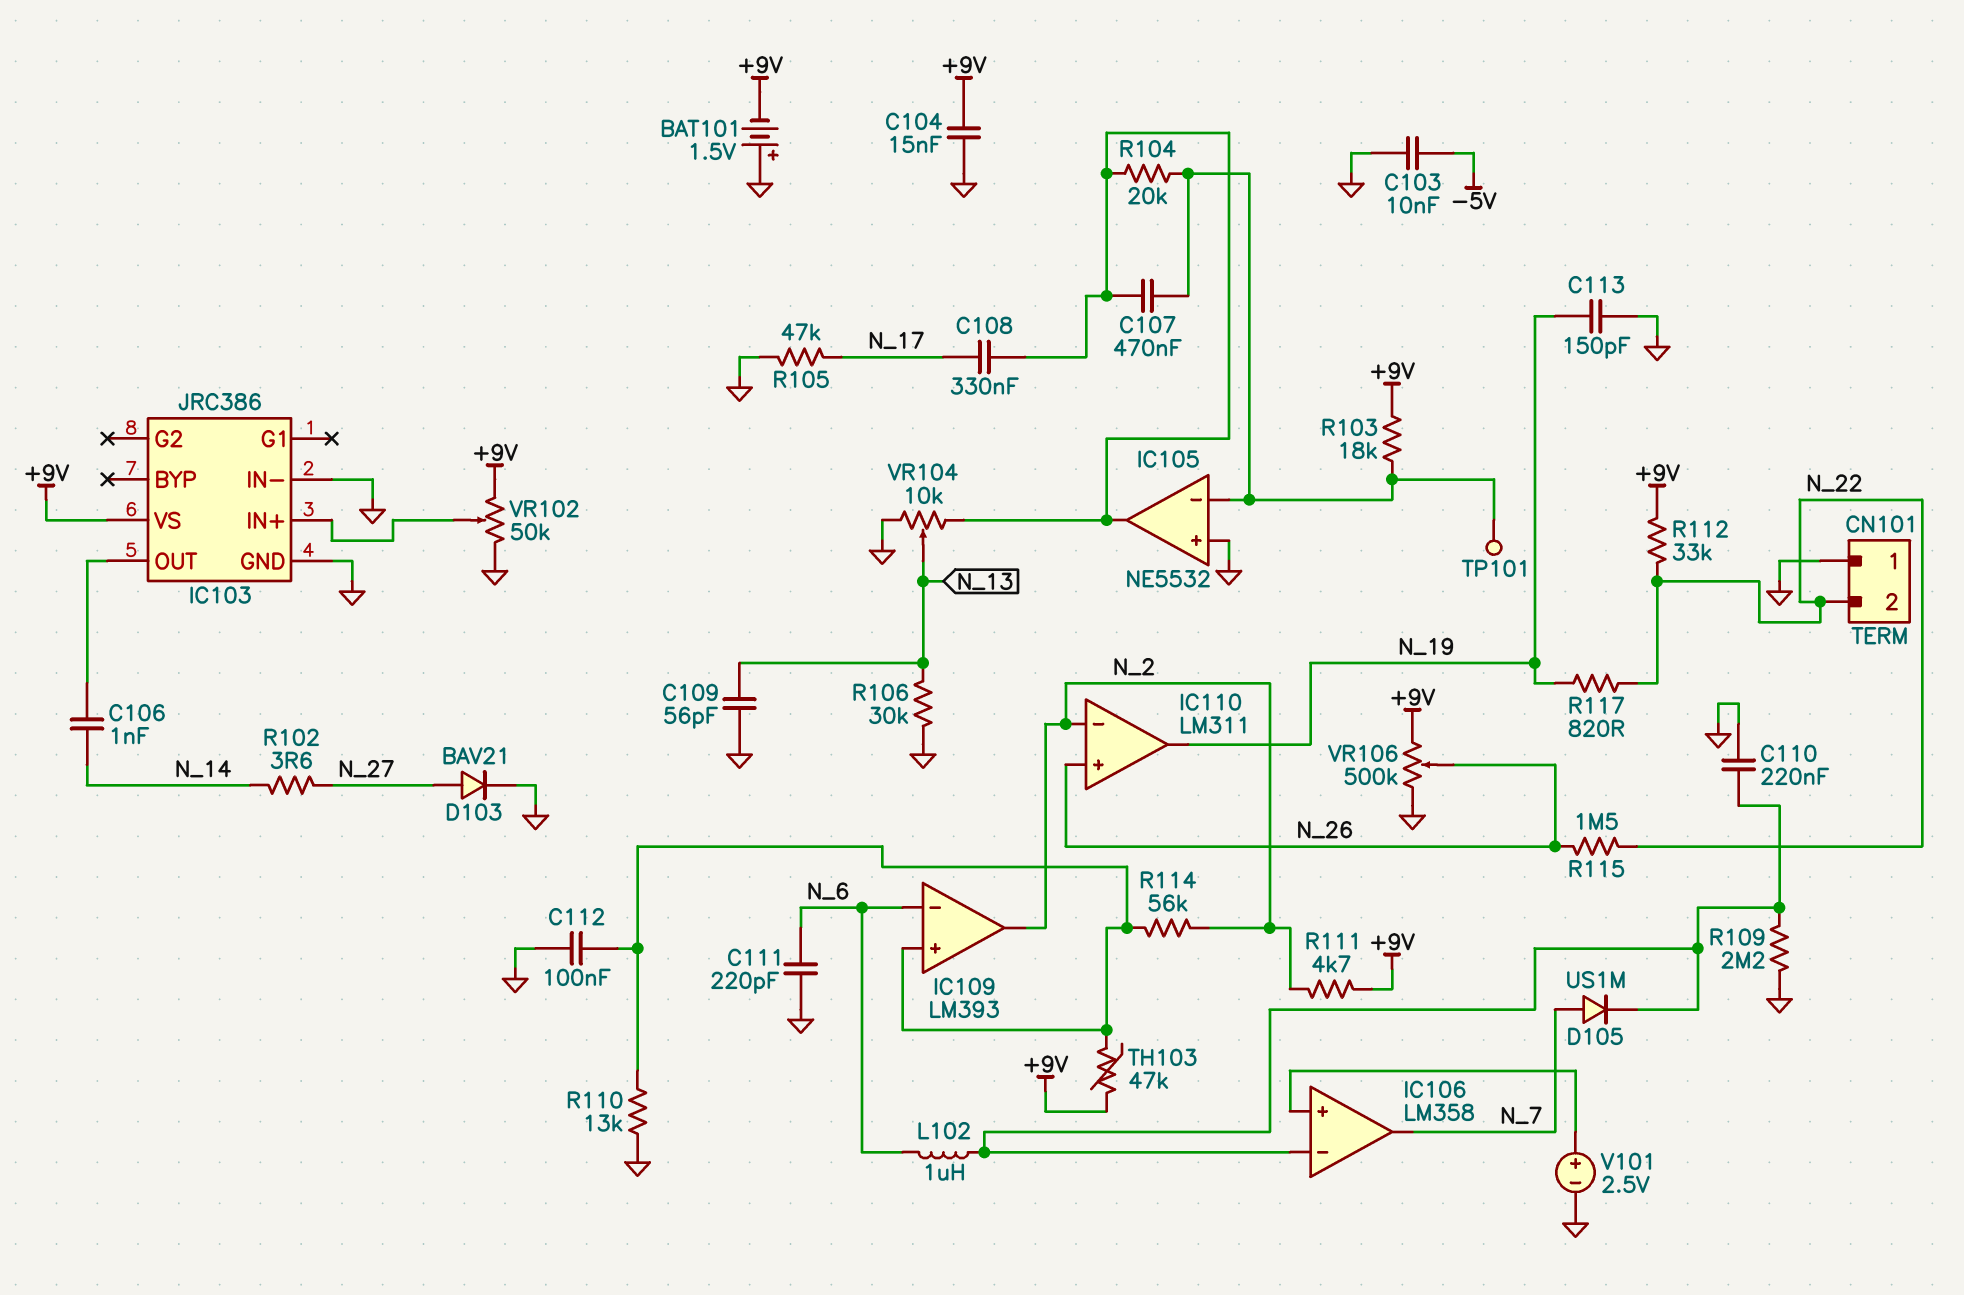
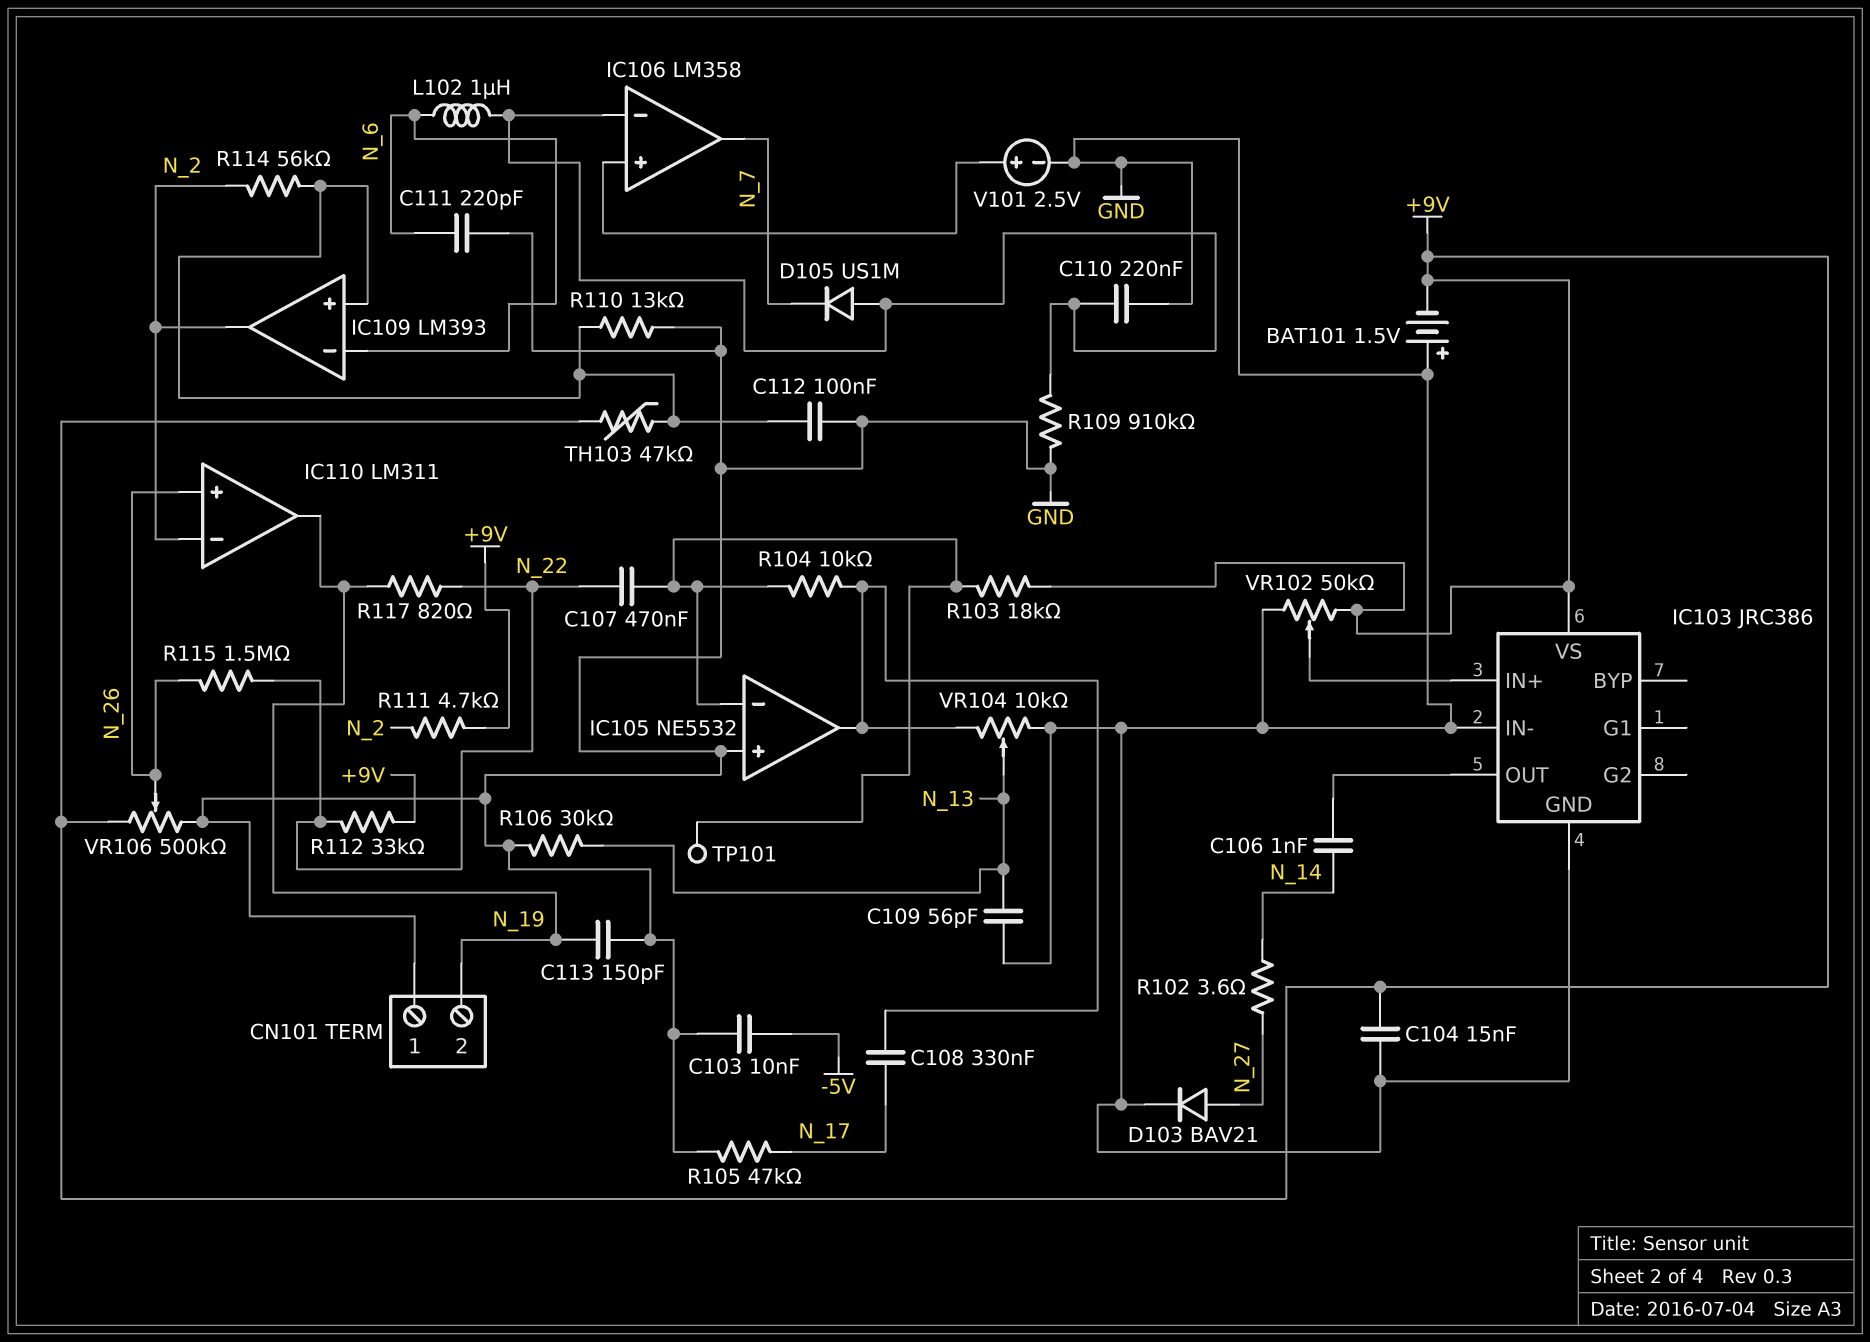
C107: 470nF (IC105/in-, IC105/out) -> 470nF (IC105/in-, N_22)
CN101 pin 2: N_22 -> N_19
D105: diode US1M (A N_7, K IC106/in-) -> diode US1M (A IC106/in-, K N_7)
R104: 20k (IC105/in-, IC105/out) -> 10k (IC105/in-, IC105/out)
R109: 2.2M (GND, IC106/in-) -> 910k (GND, IC106/in-)

